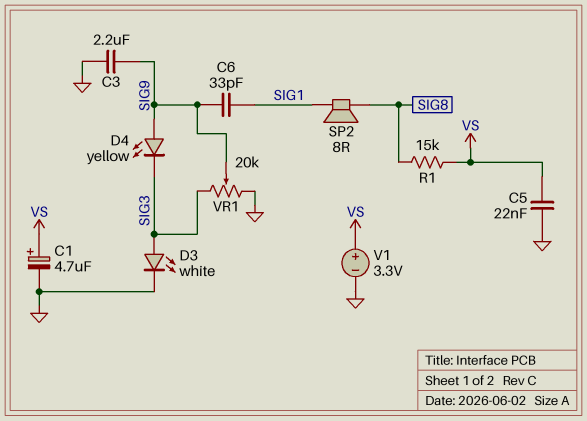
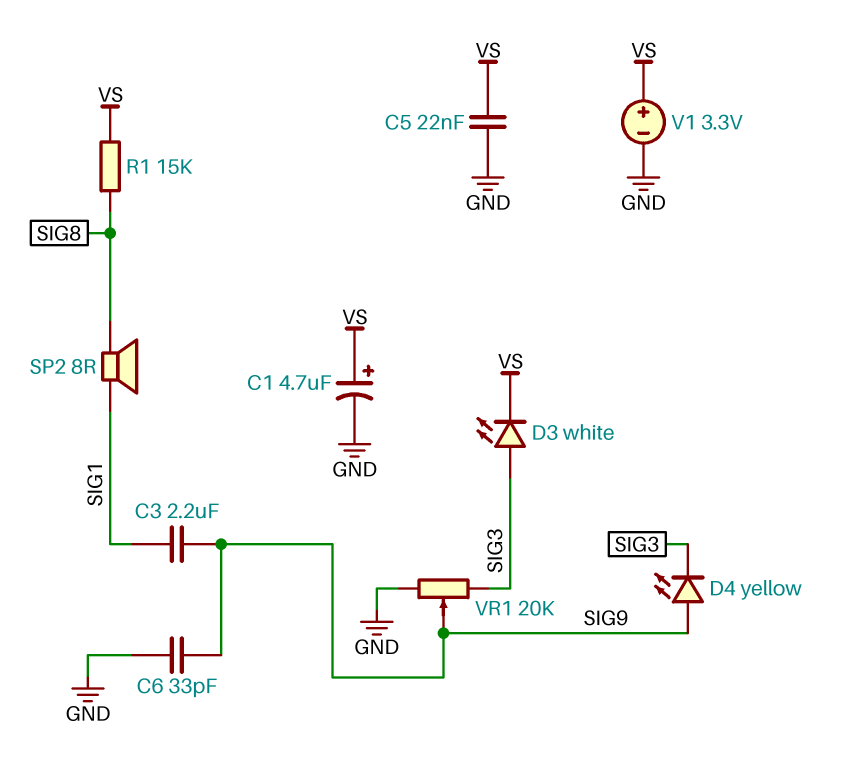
C3: 2.2uF (GND, SIG9) -> 2.2uF (SIG1, SIG9)
C6: 33pF (SIG1, SIG9) -> 33pF (GND, SIG9)
D3: LED white (A SIG3, K GND) -> LED white (A SIG3, K VS)

